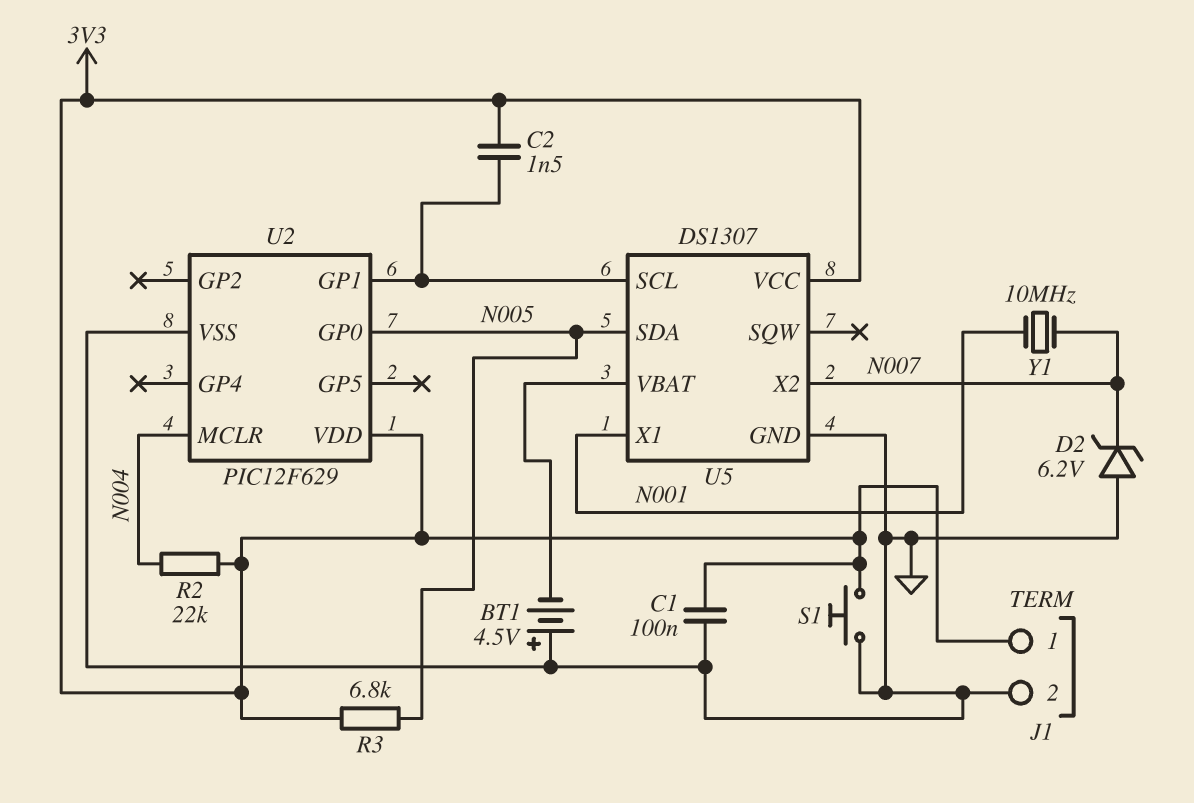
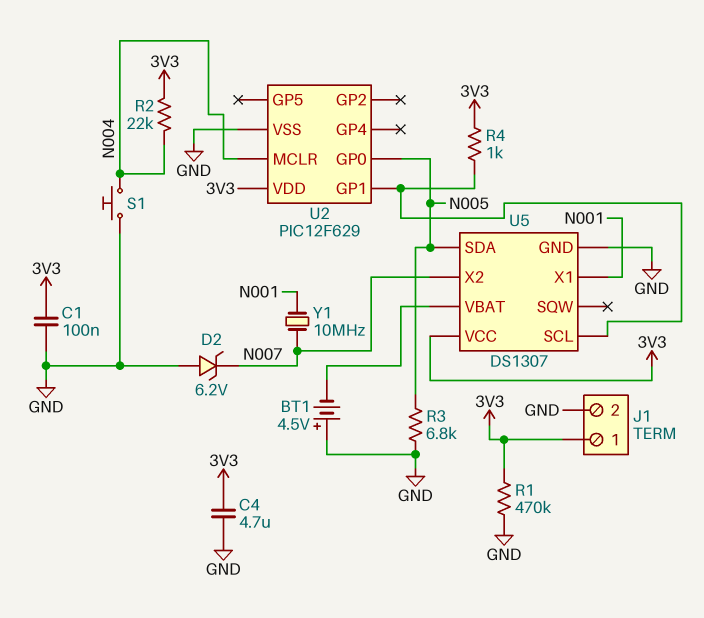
C2: 1.5nF (3V3, U2/GP1) -> none
C4: none -> 4.7uF (3V3, GND)
R1: none -> 470k (3V3, GND)
R3: 6.8k (3V3, N005) -> 6.8k (GND, N005)
R4: none -> 1k (3V3, U2/GP1)
S1: button (3V3, GND) -> button (GND, N004)

